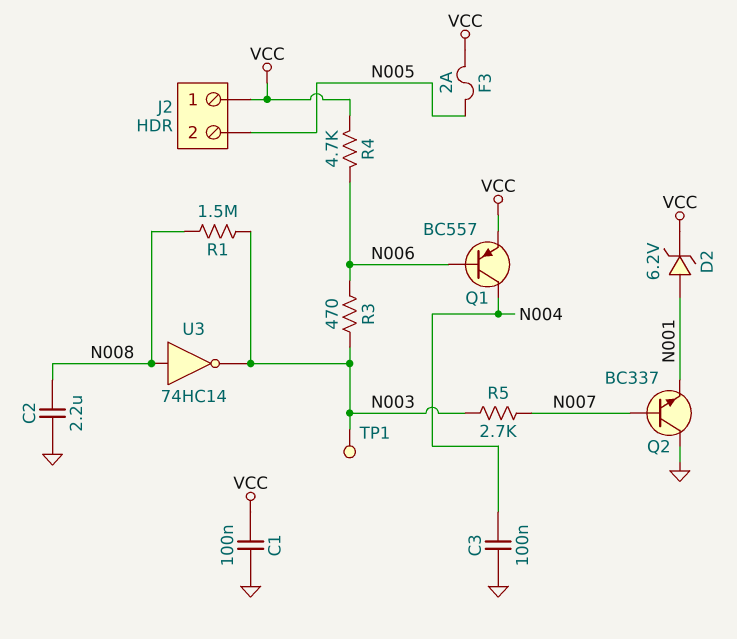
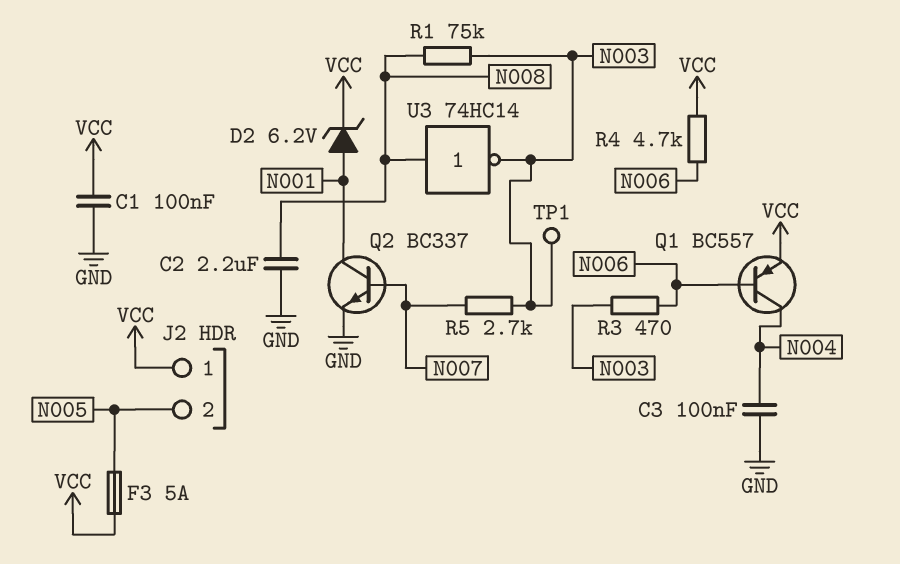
F3: 2A (N005, VCC) -> 5A (N005, VCC)
Q2: NPN BC337 (B N007, C GND, E N001) -> NPN BC337 (B N007, C N001, E GND)
R1: 1.5M (N003, N008) -> 75k (N003, N008)

